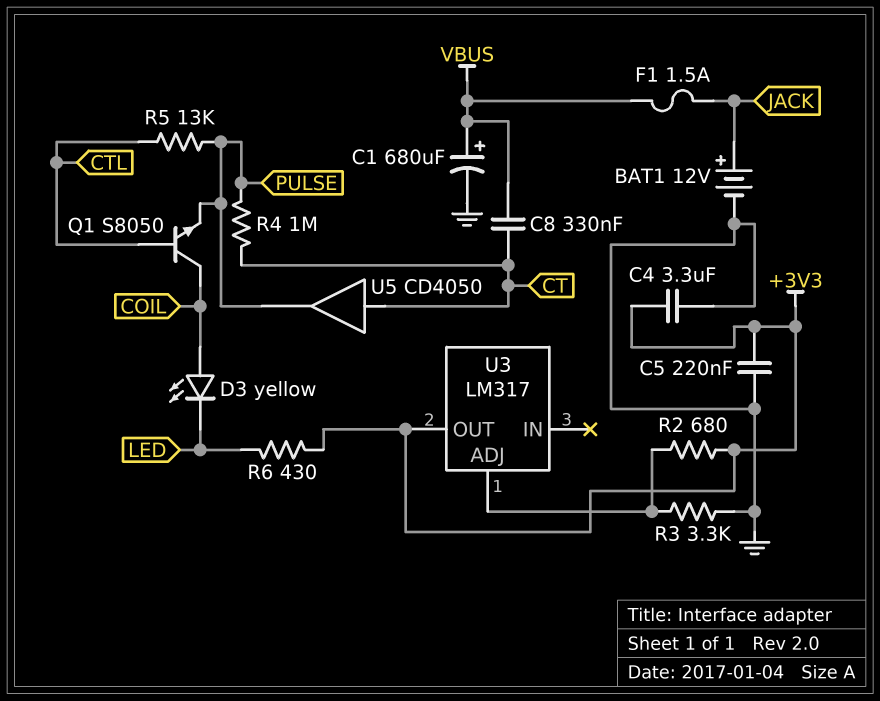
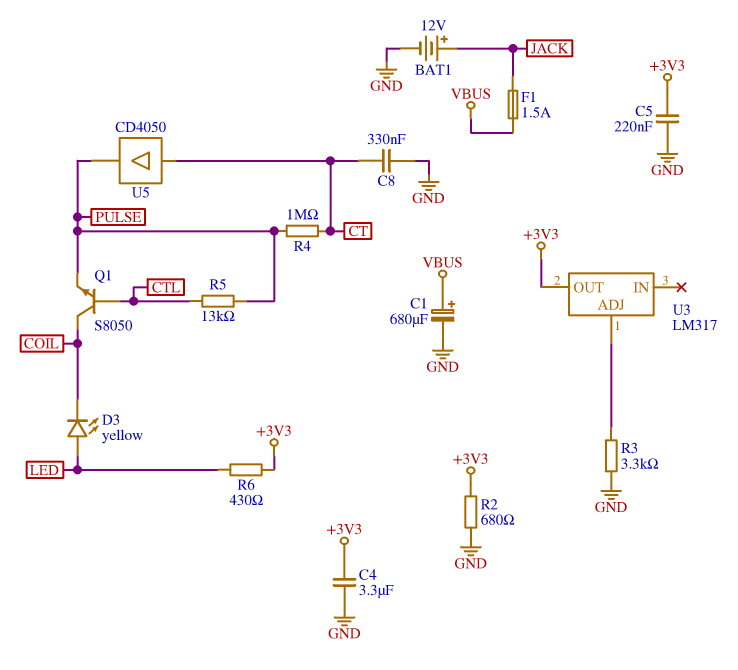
C8: 330nF (CT, VBUS) -> 330nF (CT, GND)
D3: LED yellow (A COIL, K LED) -> LED yellow (A LED, K COIL)
R2: 680 (+3V3, U3/ADJ) -> 680 (+3V3, GND)

